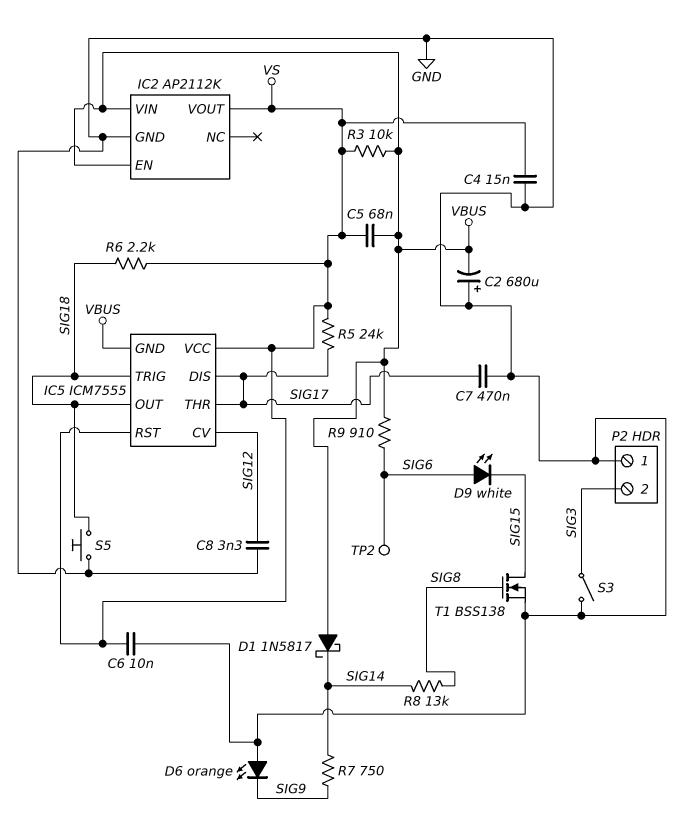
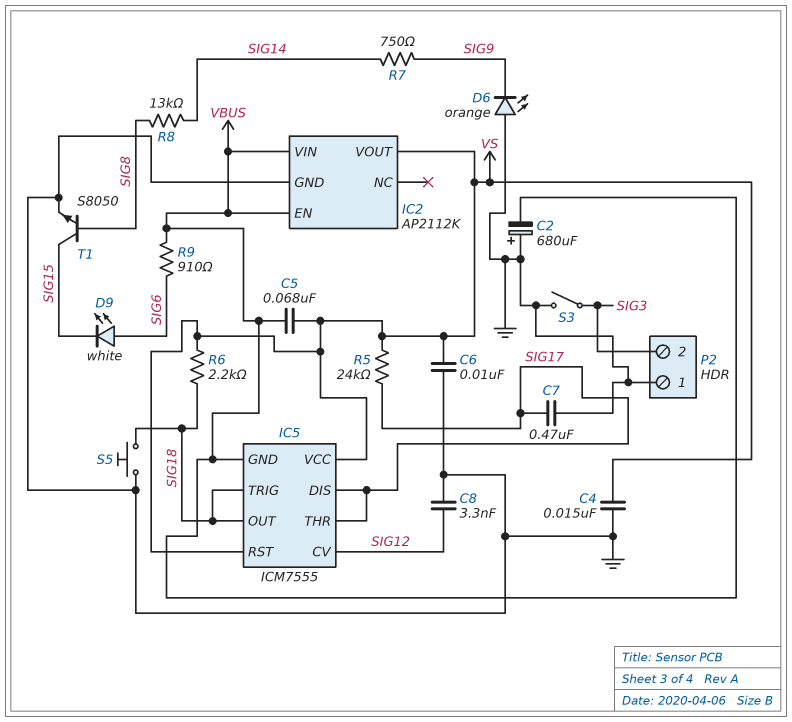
D1: schottky 1N5817 (A VBUS, K SIG14) -> none
R3: 10k (VBUS, VS) -> none
T1: NMOS BSS138 (G SIG8, D SIG15, S GND) -> NPN S8050 (B SIG8, C SIG15, E GND)
TP2: test point (SIG6) -> none

